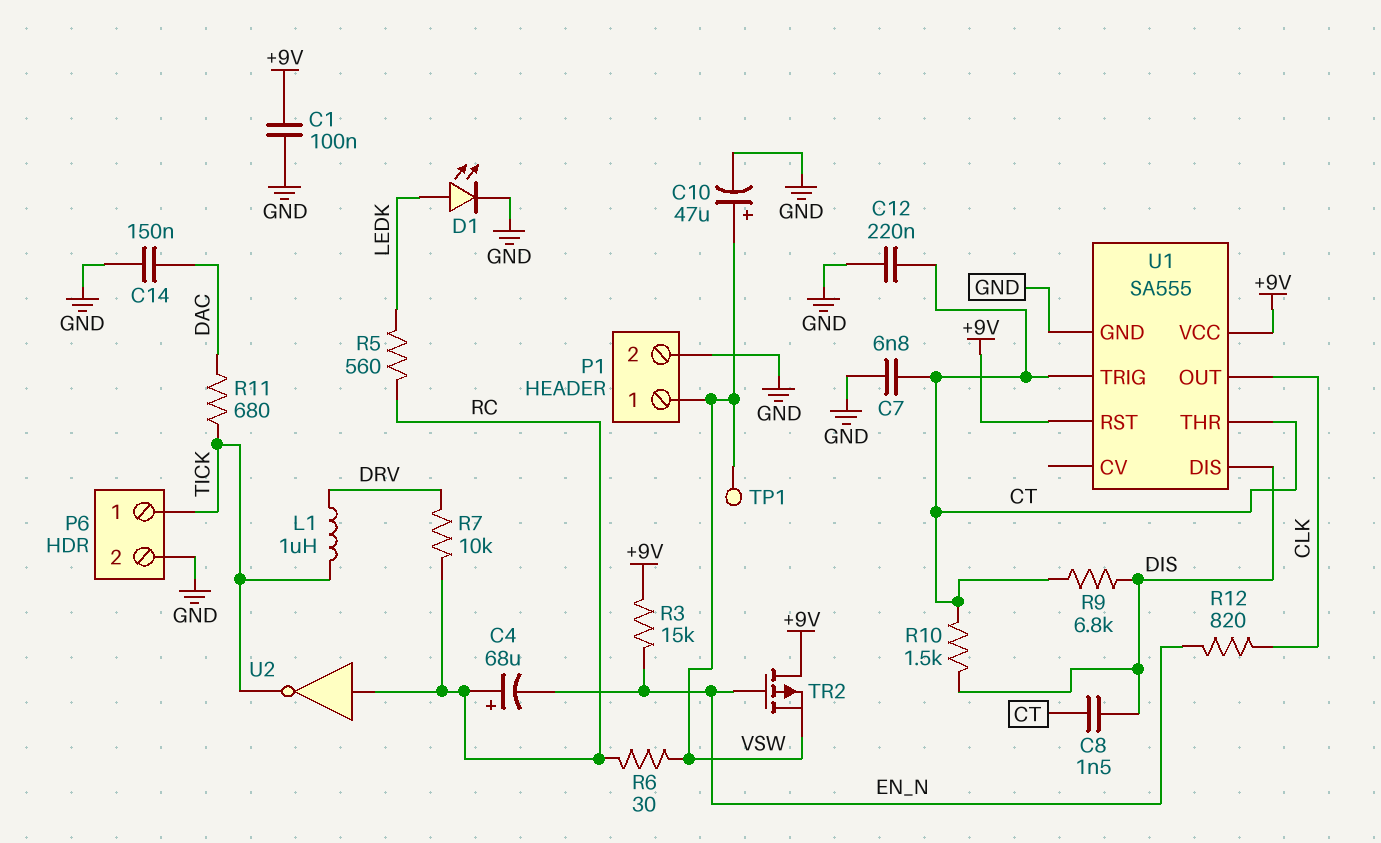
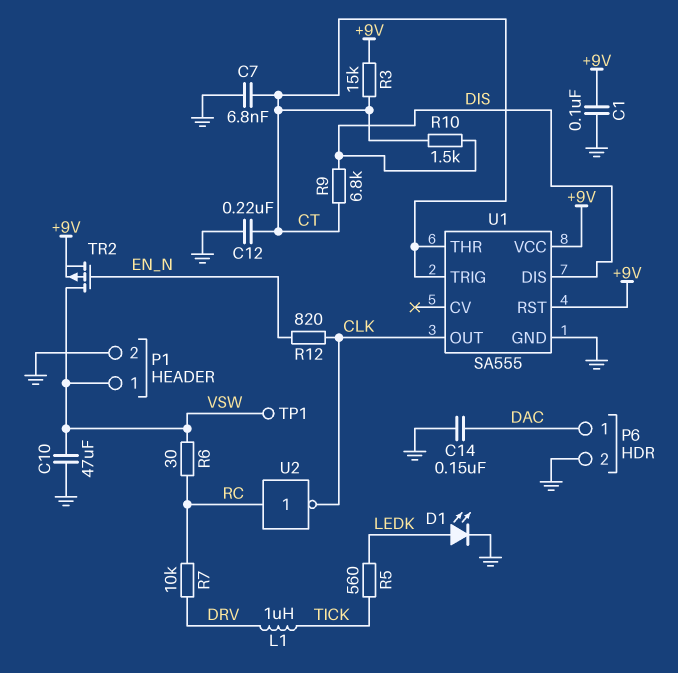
C4: 68uF (plus RC, minus EN_N) -> none
C8: 1.5nF (CT, DIS) -> none
C10: 47uF (plus VSW, minus GND) -> 47uF (GND, VSW)
P6 pin 1: TICK -> DAC
R3: 15k (+9V, EN_N) -> 15k (+9V, CT)
R5: 560 (LEDK, RC) -> 560 (LEDK, TICK)
R11: 680 (DAC, TICK) -> none
TR2: PMOS (G EN_N, D +9V, S VSW) -> PMOS (G EN_N, D VSW, S +9V)
U2: NOT (in RC, out TICK) -> NOT (in RC, out CLK)

